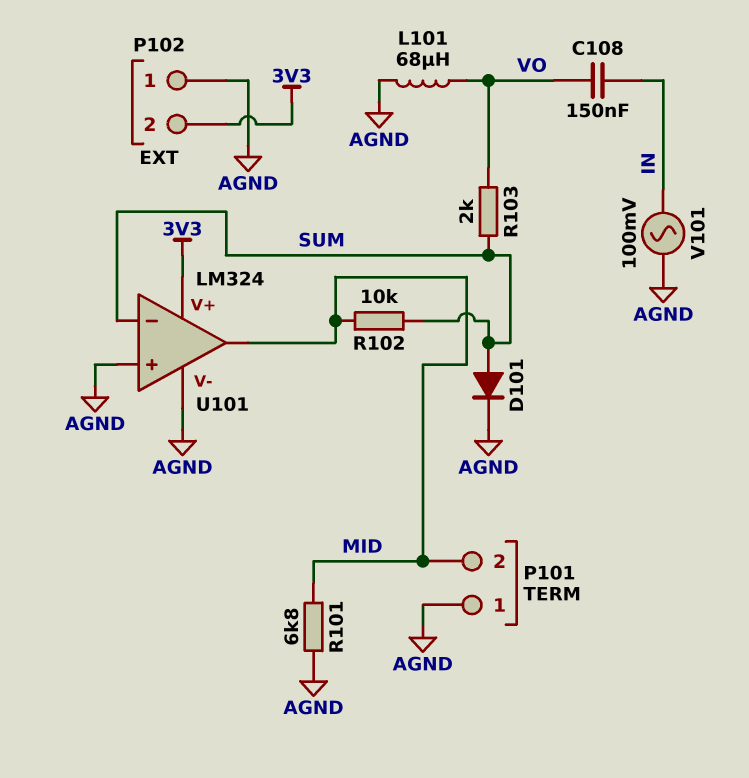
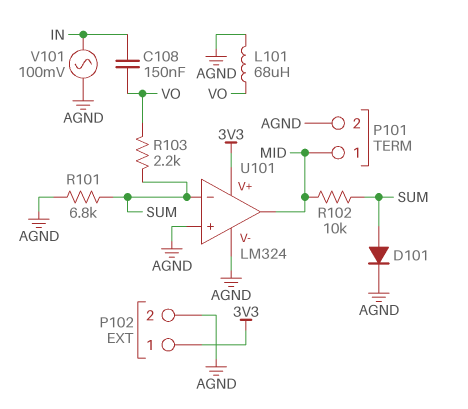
P101 pin 1: AGND -> MID
P101 pin 2: MID -> AGND
P102 pin 1: AGND -> 3V3
P102 pin 2: 3V3 -> AGND
R101: 6.8k (AGND, MID) -> 6.8k (AGND, SUM)
R103: 2k (SUM, VO) -> 2.2k (SUM, VO)

